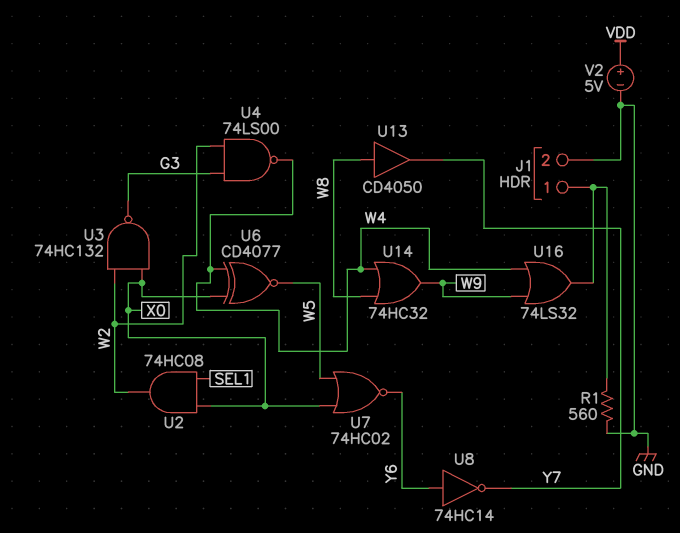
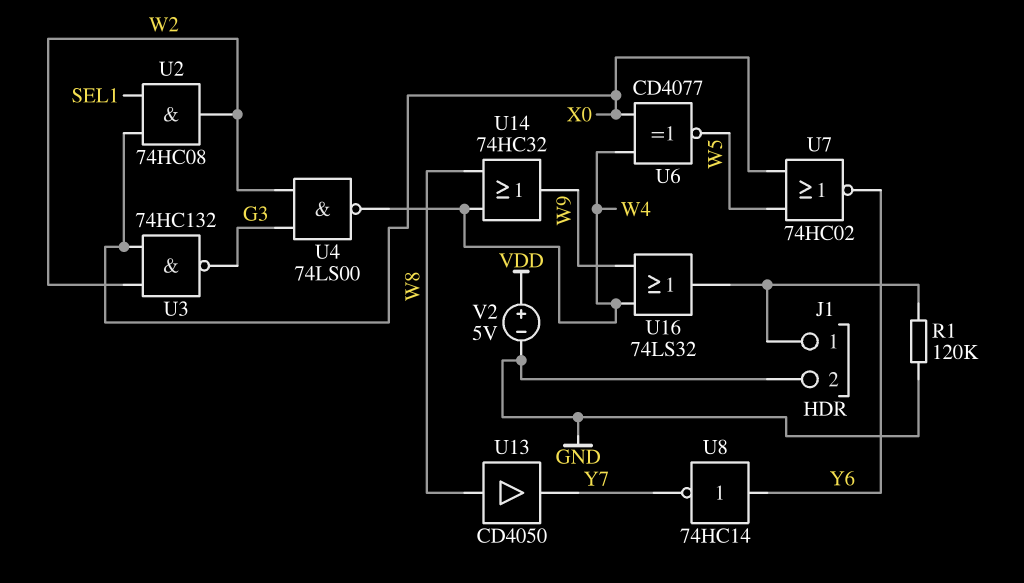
R1: 560 (GND, J1/1) -> 120k (GND, J1/1)

